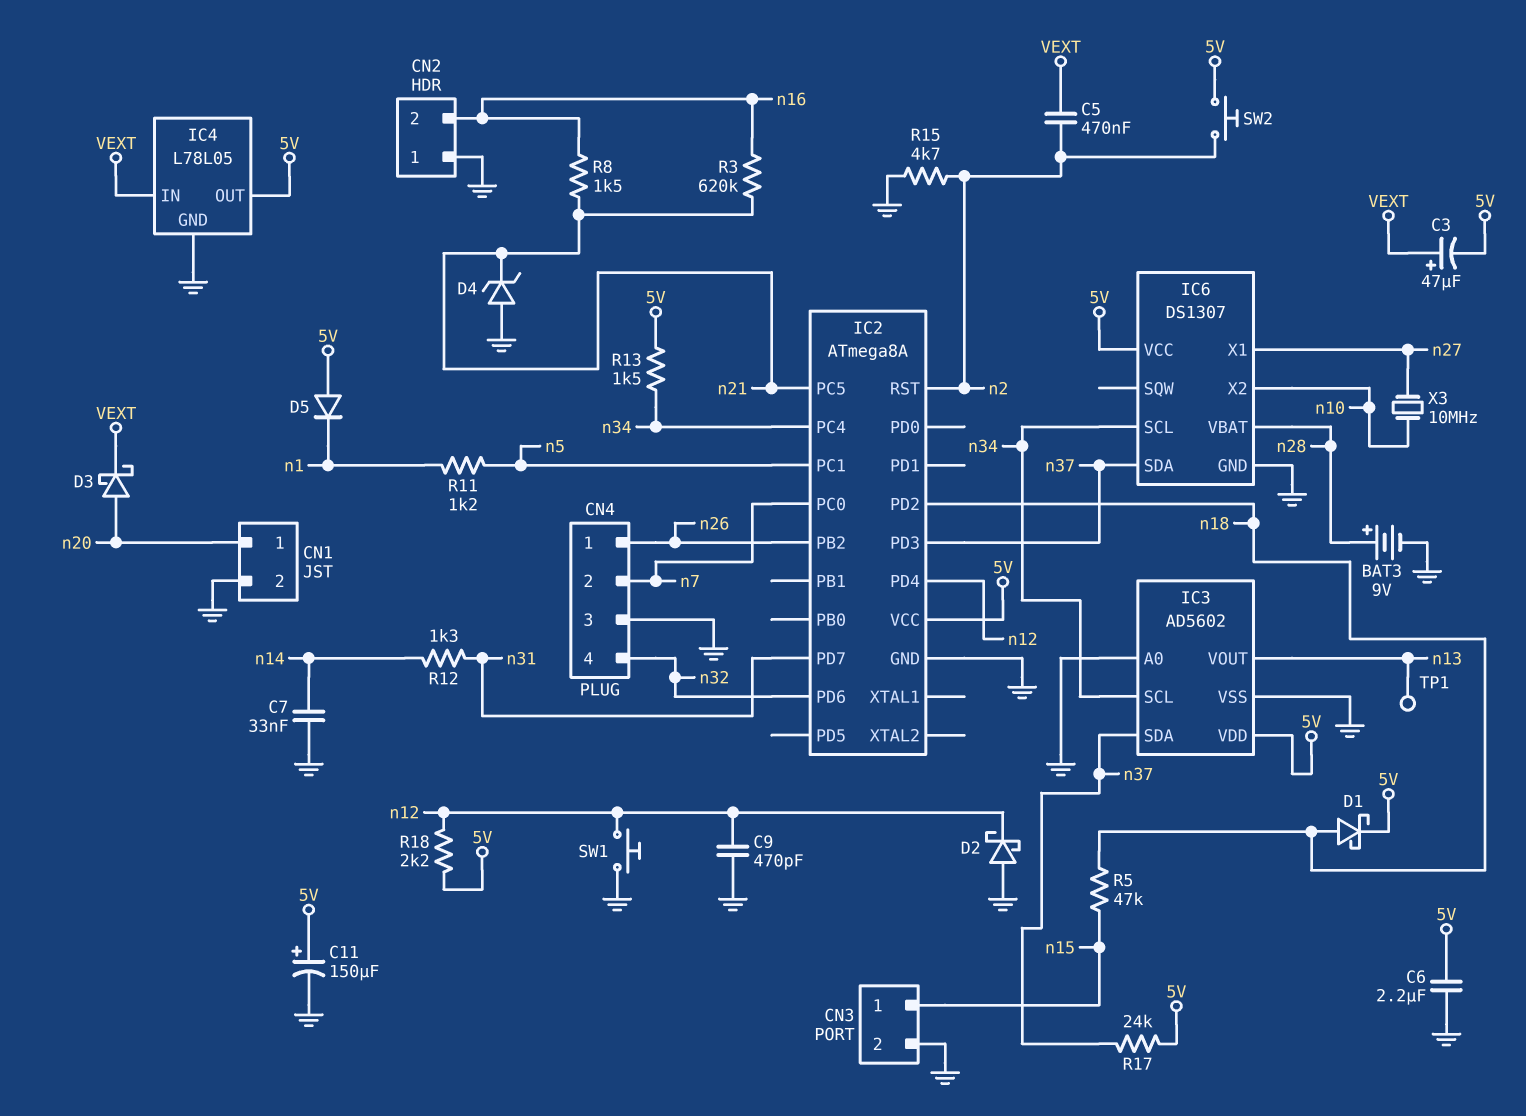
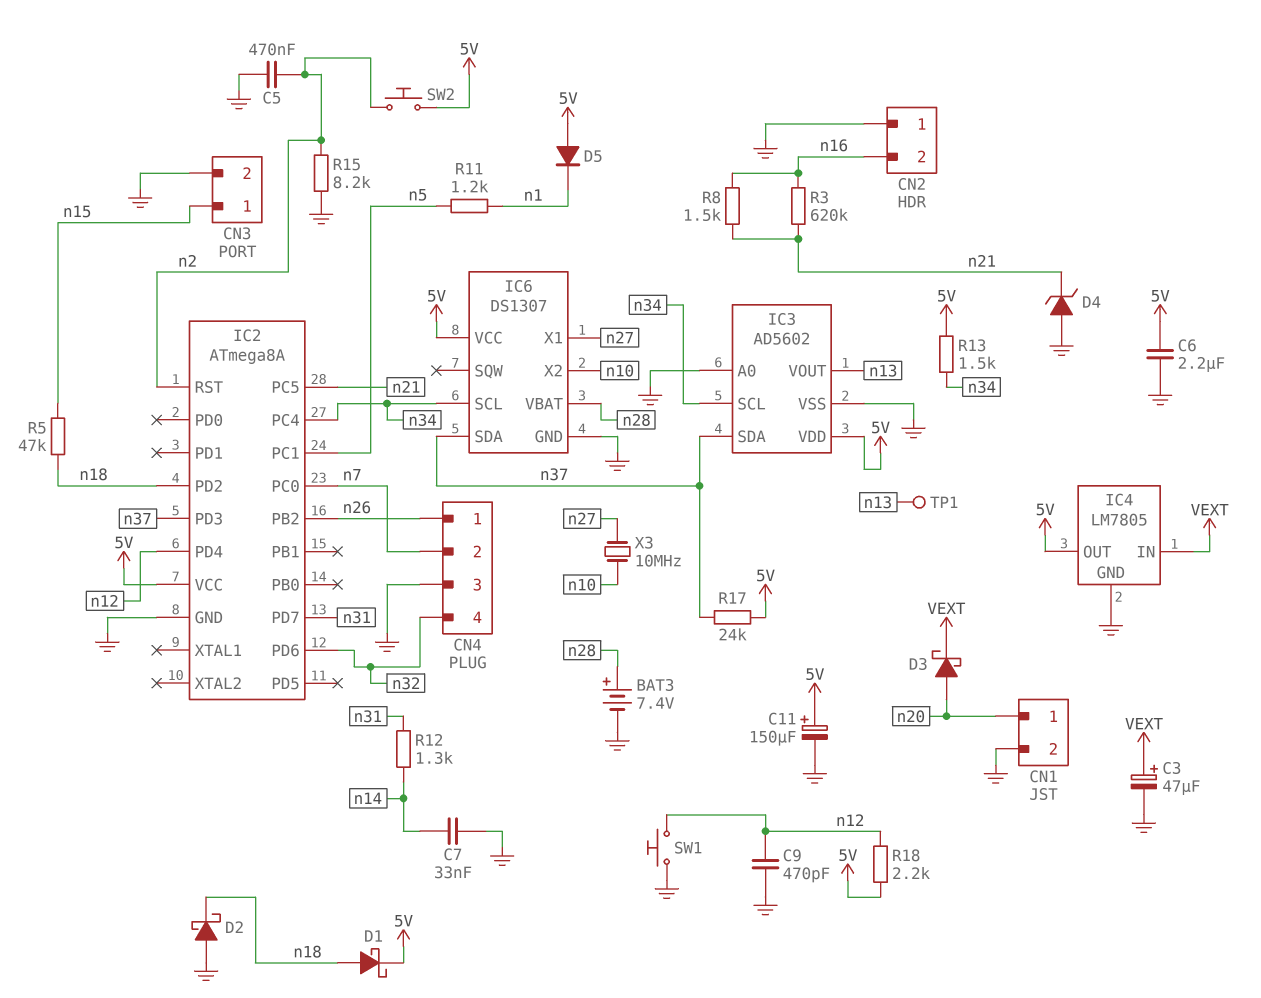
BAT3: 9V (plus n28, minus GND) -> 7.4V (plus n28, minus GND)
C3: 47uF (plus VEXT, minus 5V) -> 47uF (plus VEXT, minus GND)
C5: 470nF (VEXT, n2) -> 470nF (GND, n2)
D2: schottky (A GND, K n12) -> schottky (A GND, K n18)
IC4: L78L05 -> LM7805
R15: 4.7k (GND, n2) -> 8.2k (GND, n2)

